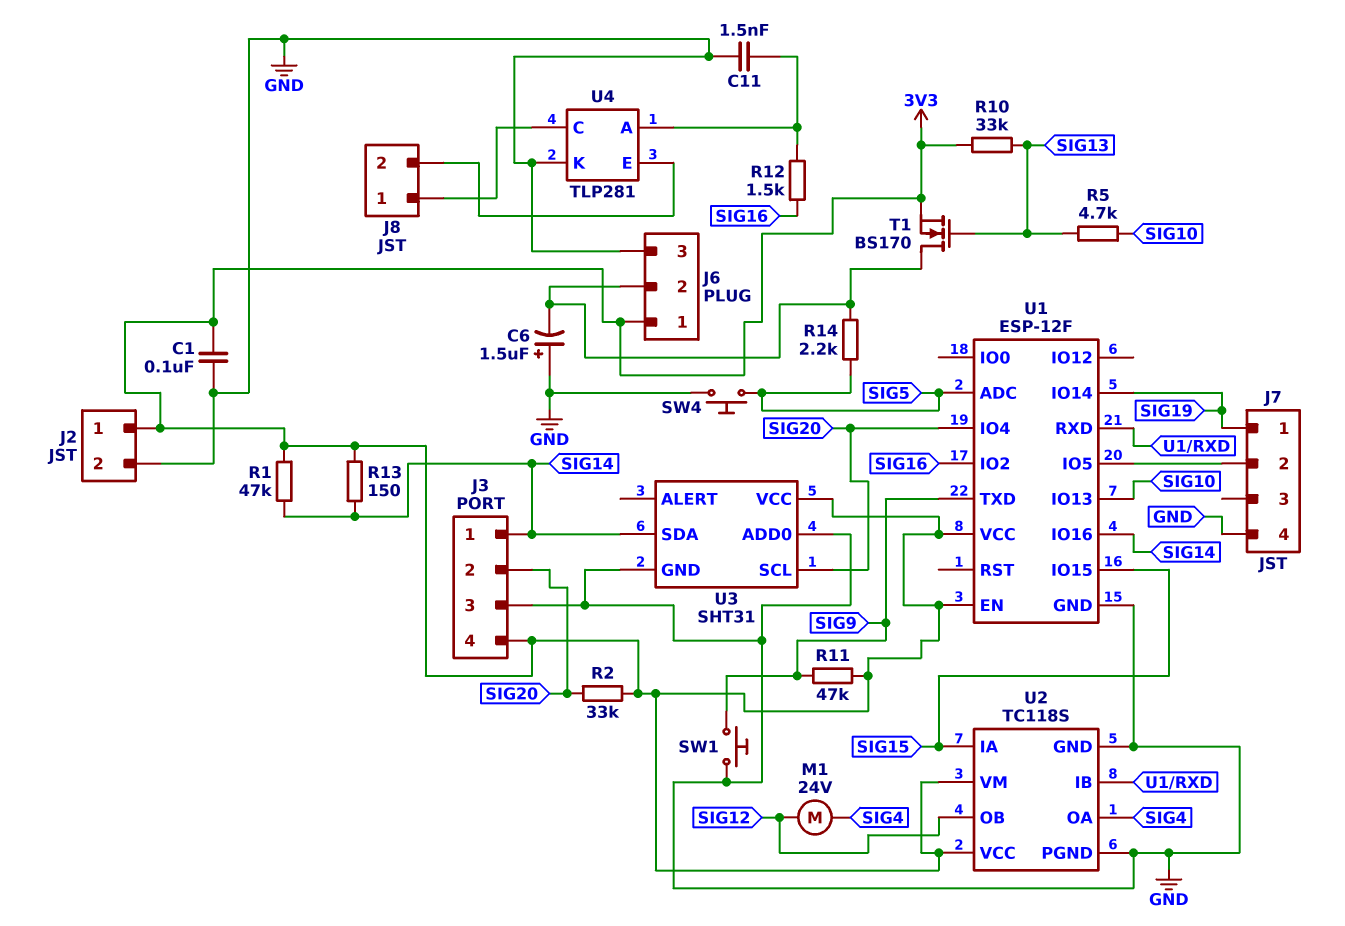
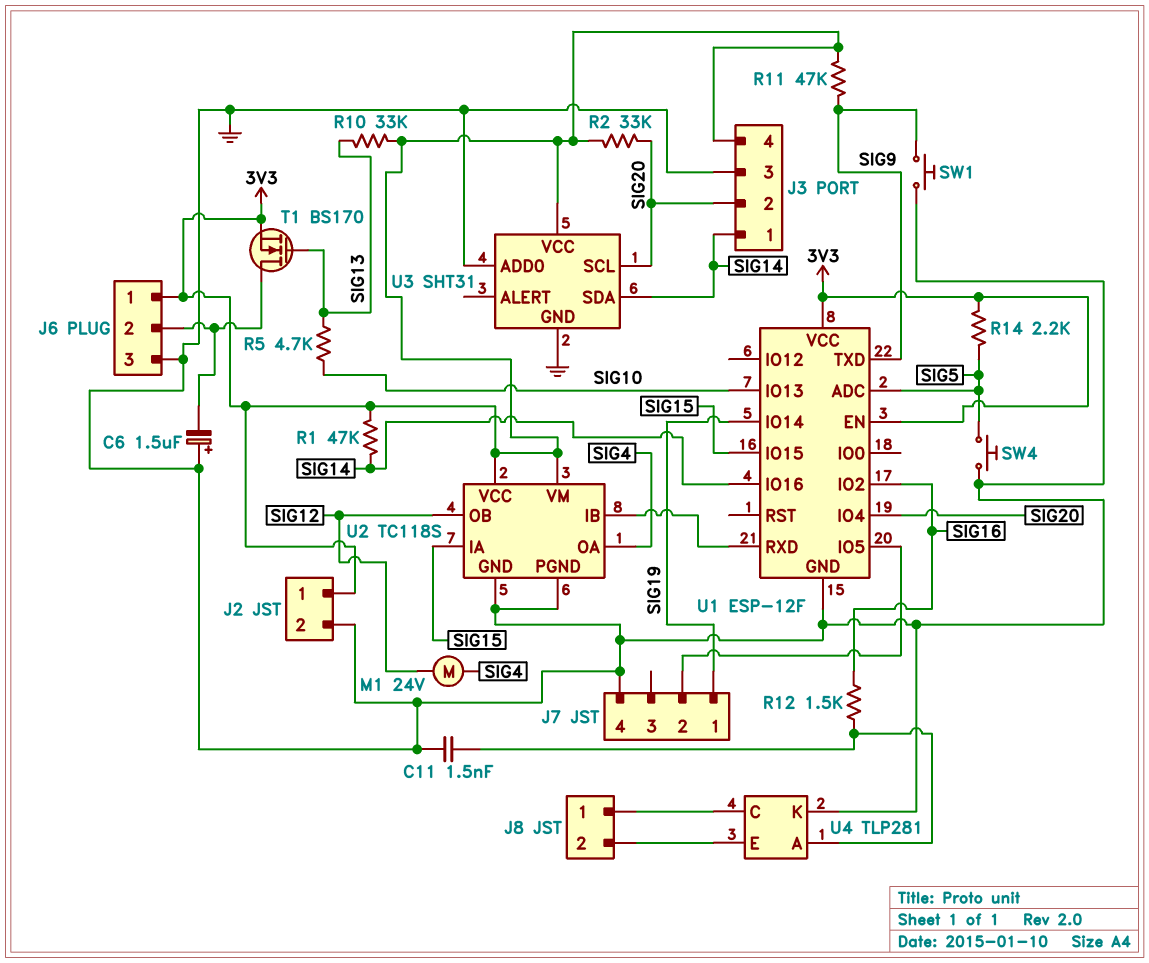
C1: 100nF (3V3, GND) -> none
R13: 150 (3V3, SIG14) -> none
R14: 2.2k (J6/2, SIG5) -> 2.2k (3V3, SIG5)

